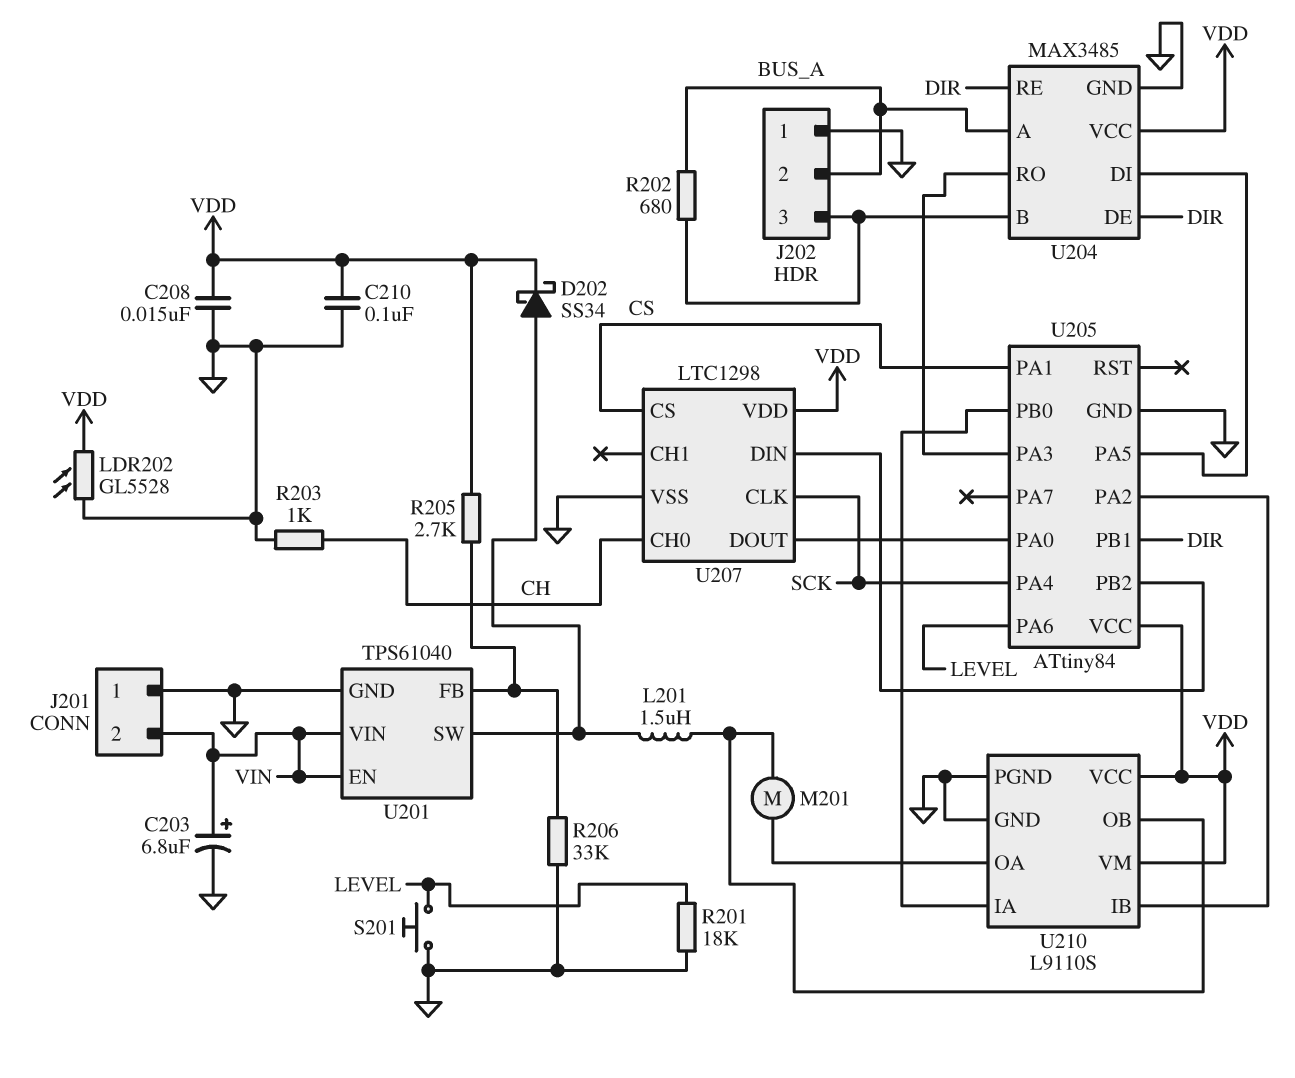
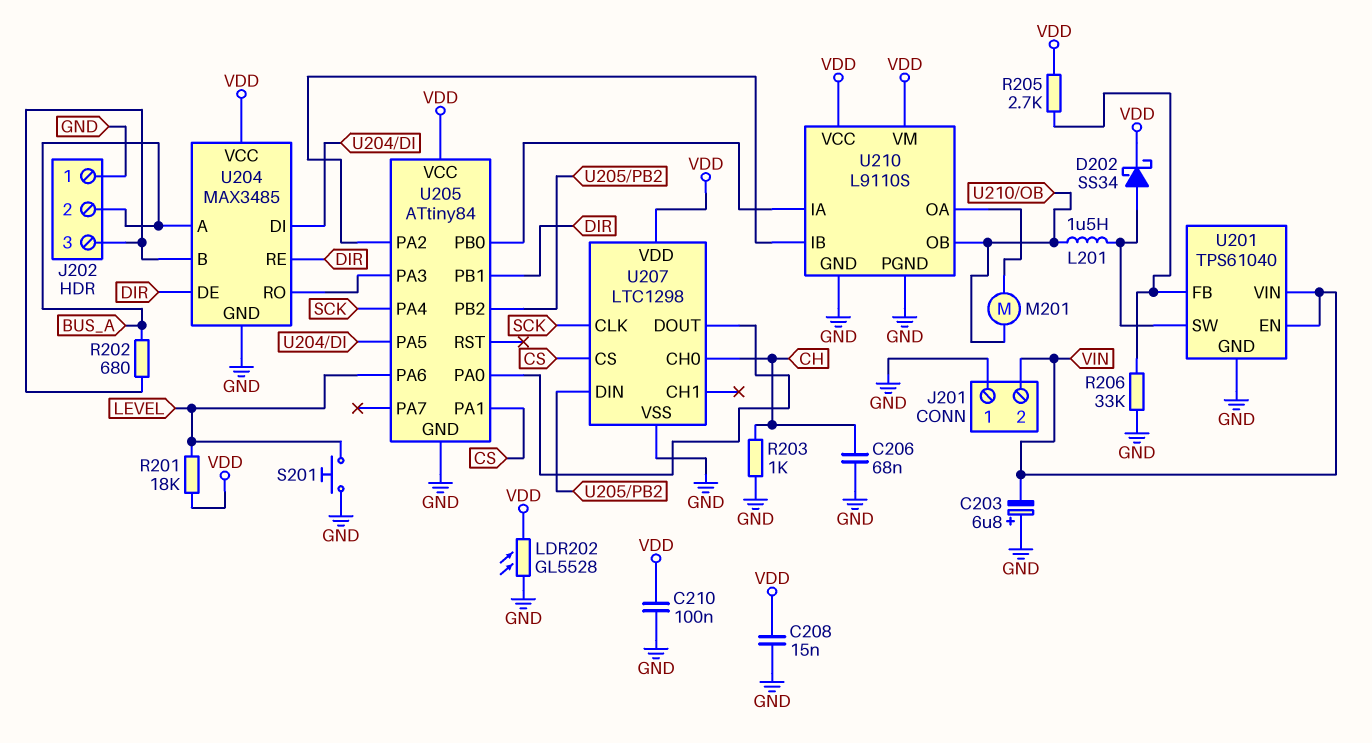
C203: 6.8uF (plus VIN, minus GND) -> 6.8uF (plus GND, minus VIN)
C206: none -> 68nF (CH, GND)
R201: 18k (GND, LEVEL) -> 18k (LEVEL, VDD)

